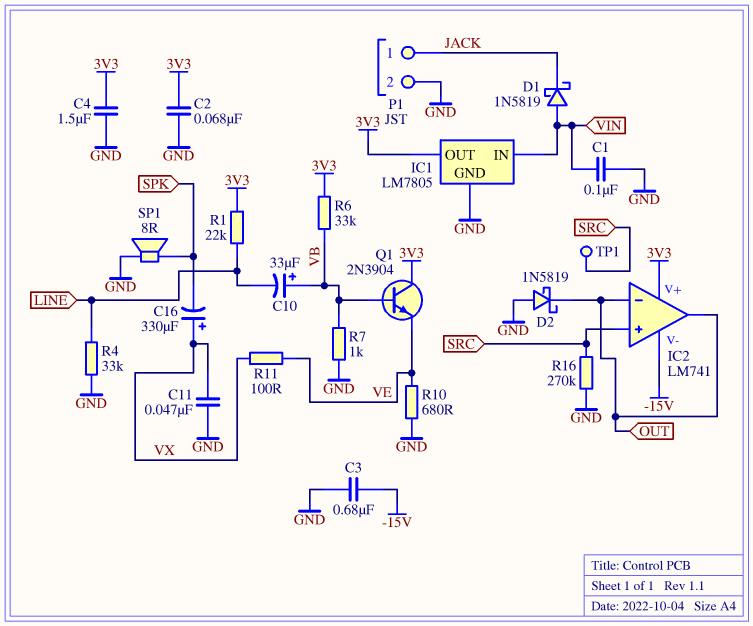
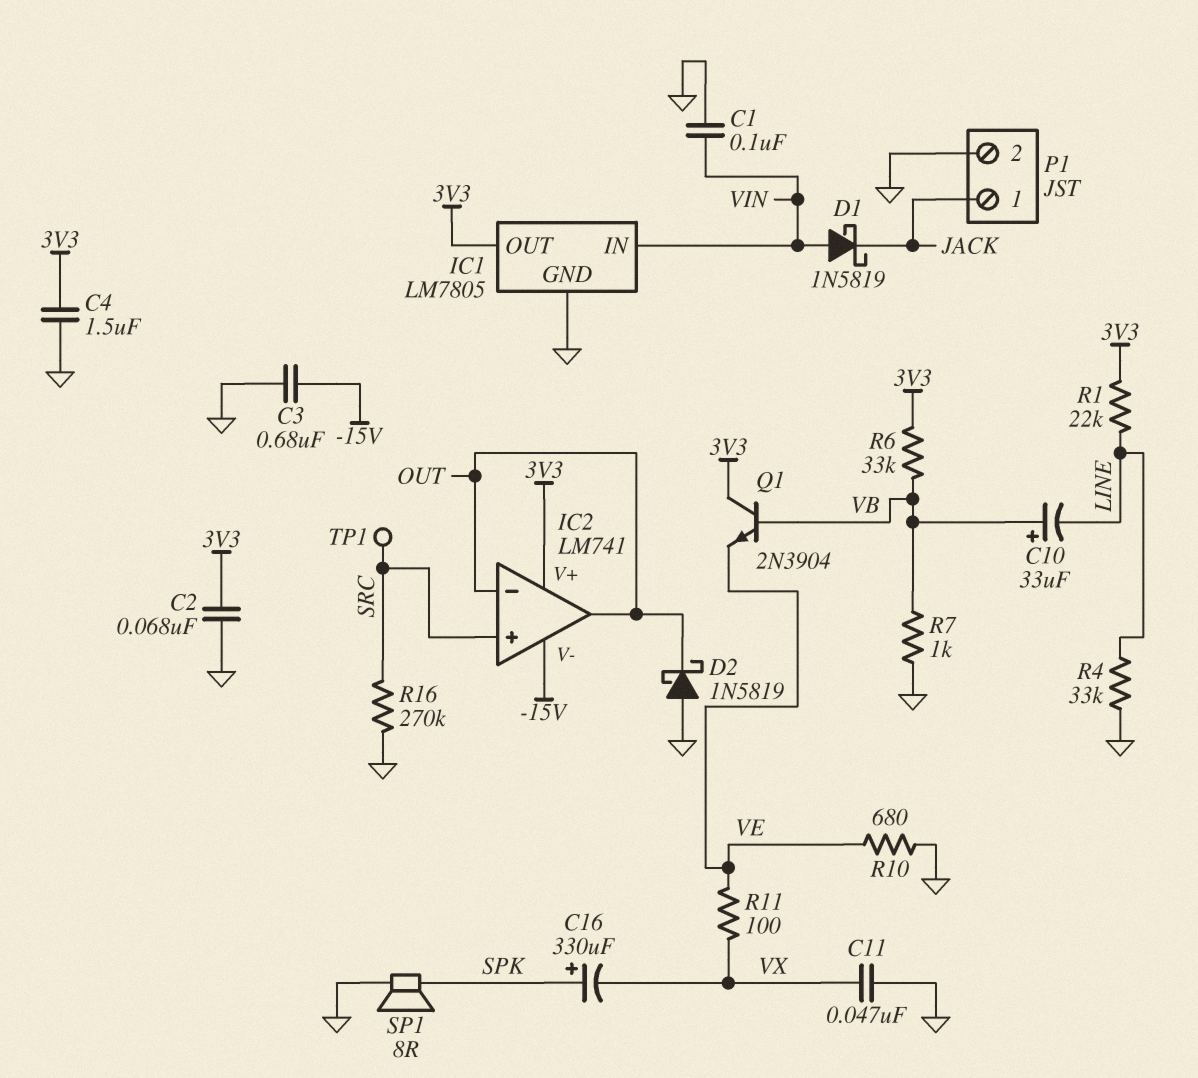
C16: 330uF (plus VX, minus SPK) -> 330uF (plus SPK, minus VX)

